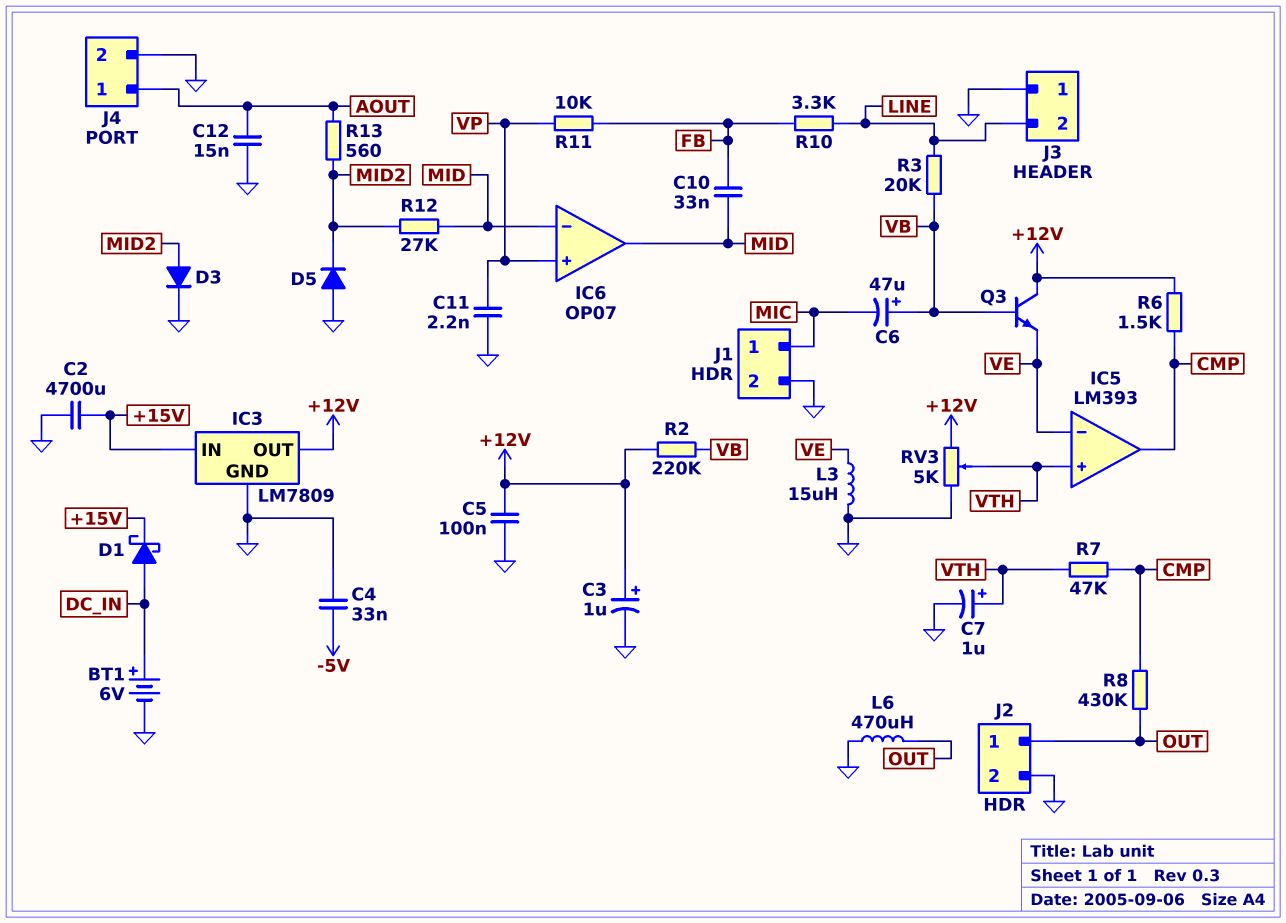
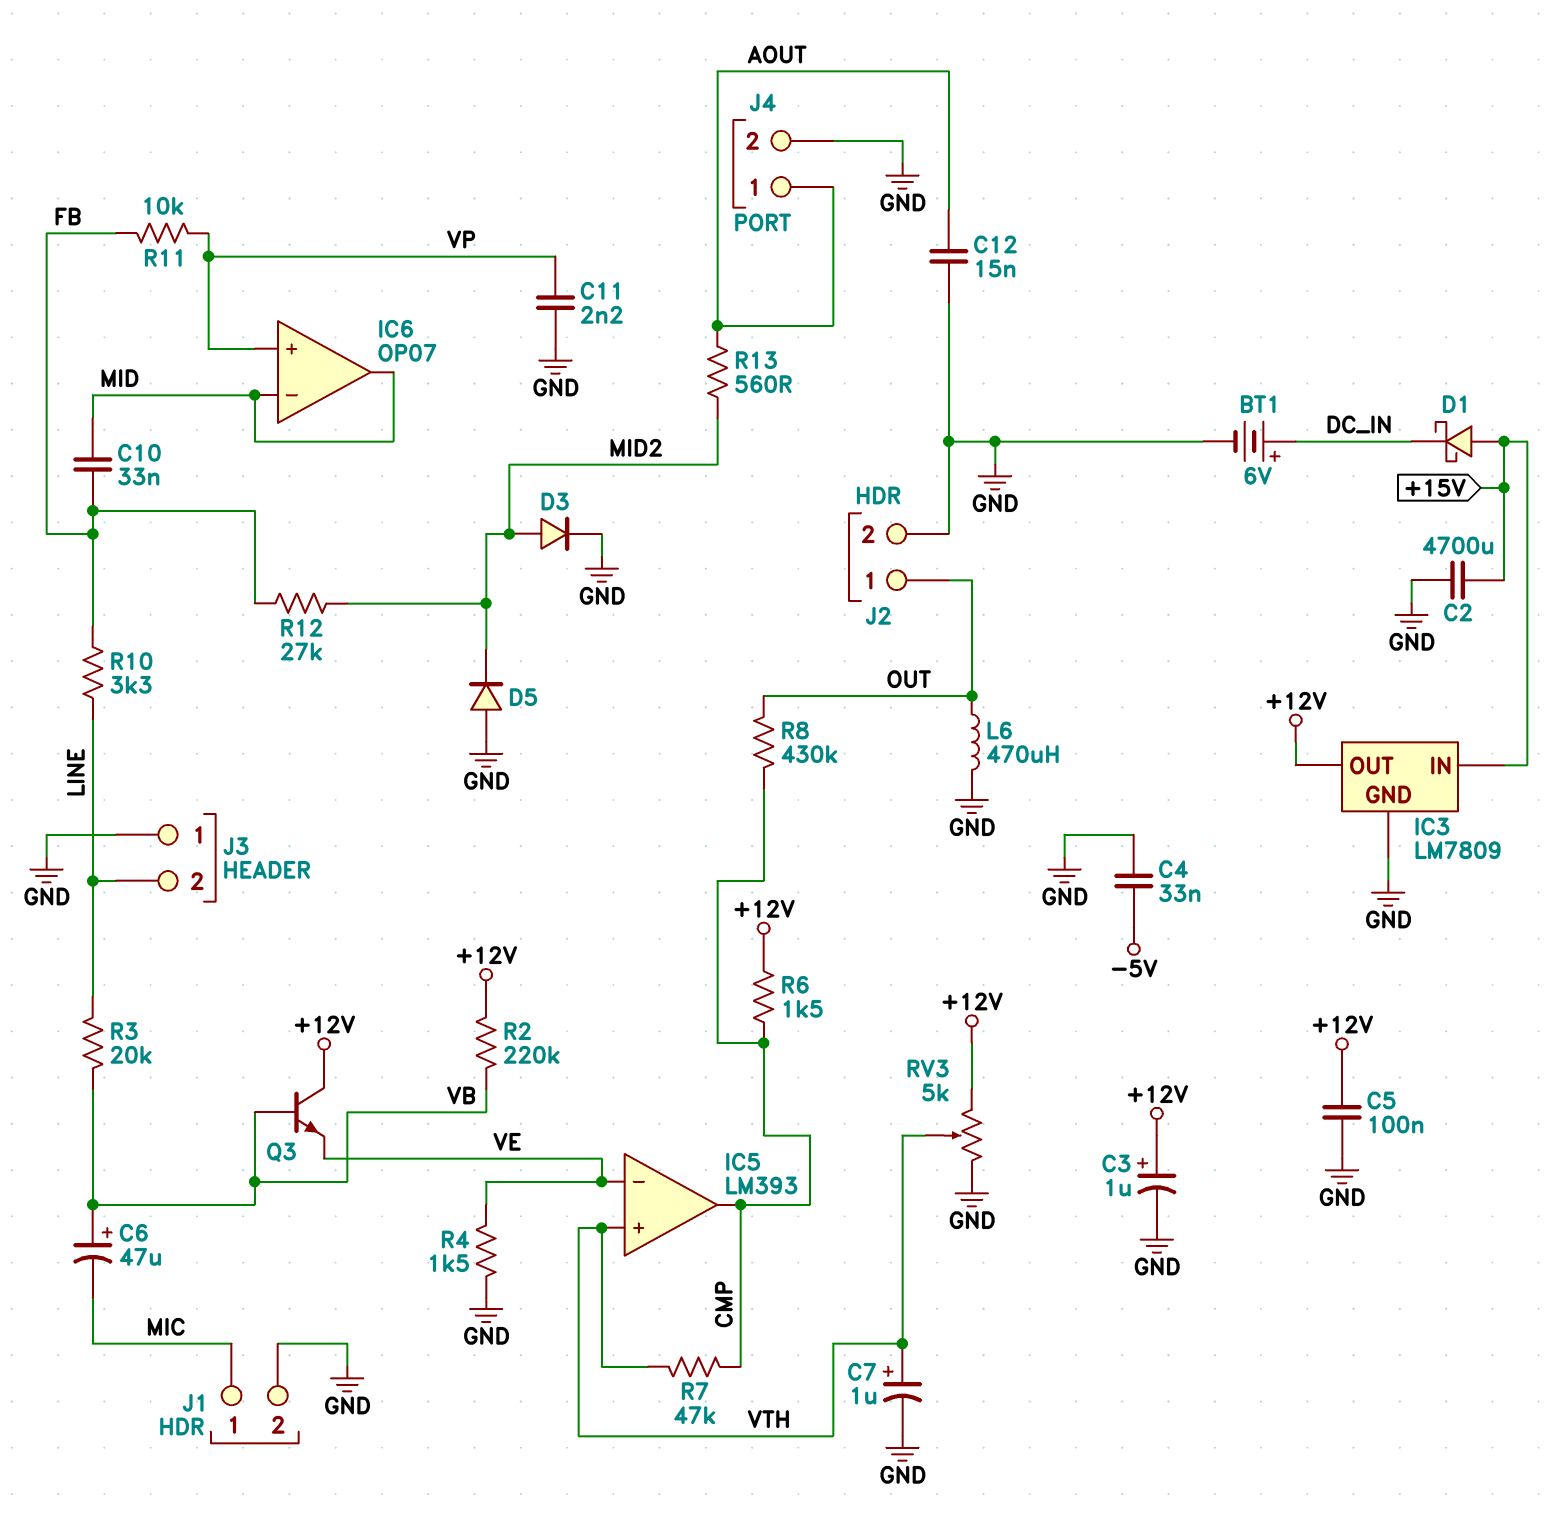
D1: schottky (A DC_IN, K +15V) -> schottky (A +15V, K DC_IN)
L3: 15uH (GND, VE) -> none
R4: none -> 1.5k (GND, VE)
R12: 27k (MID, MID2) -> 27k (FB, MID2)

